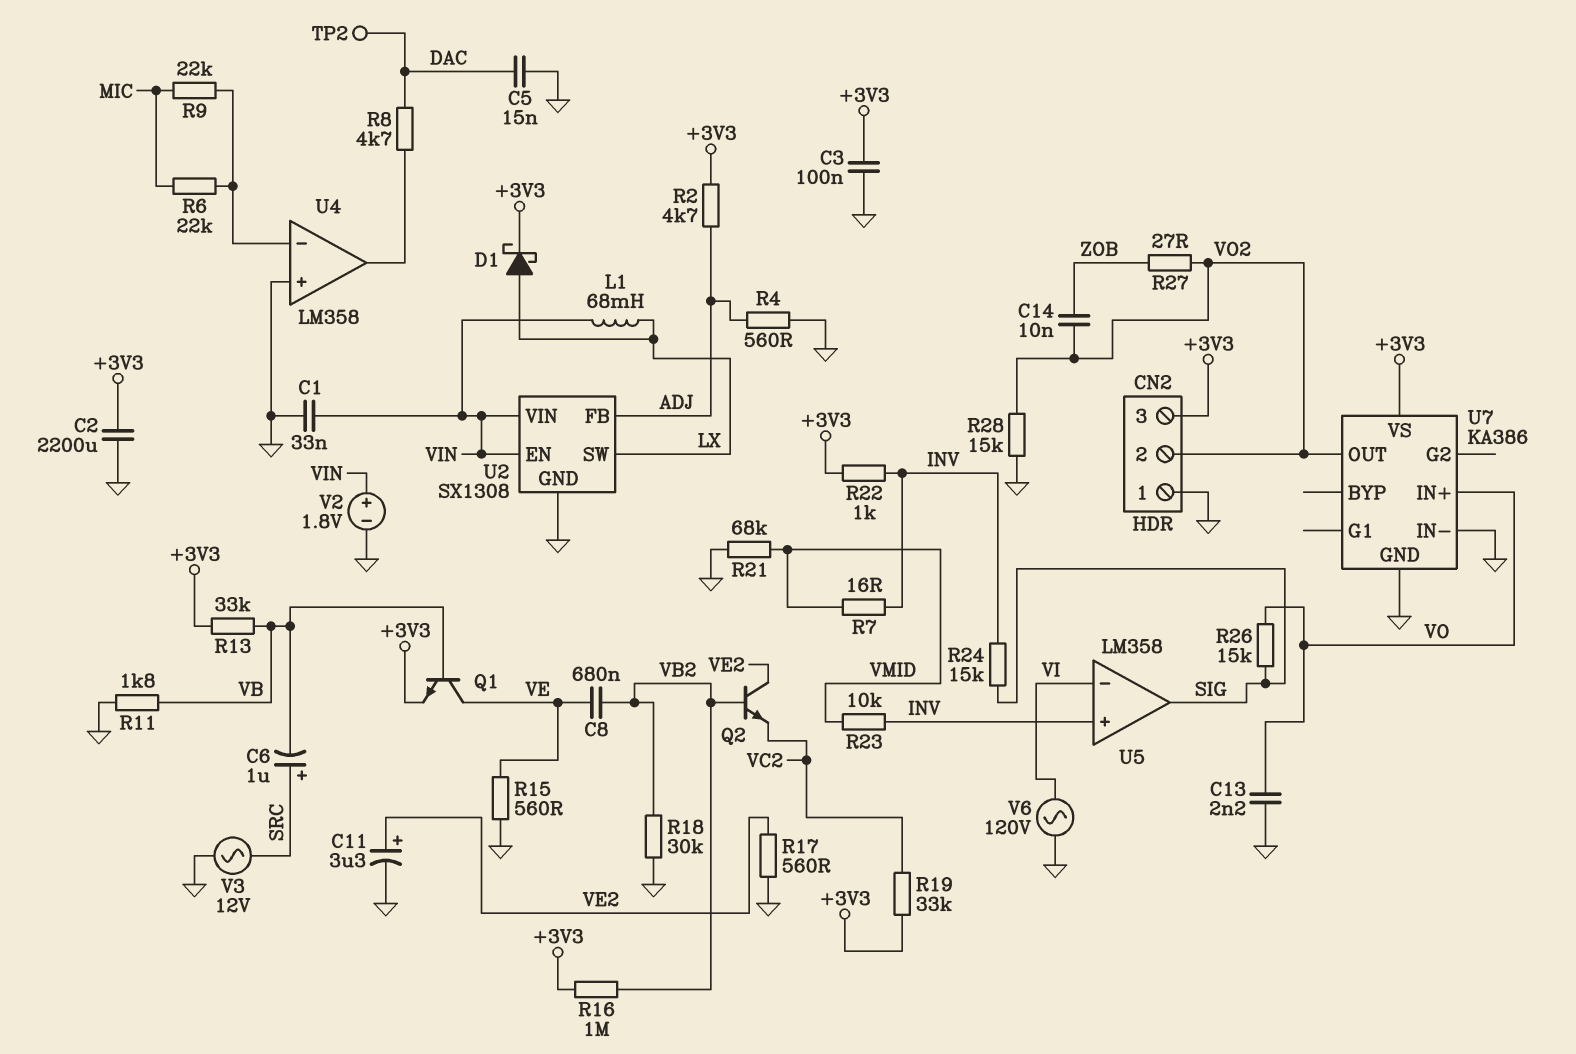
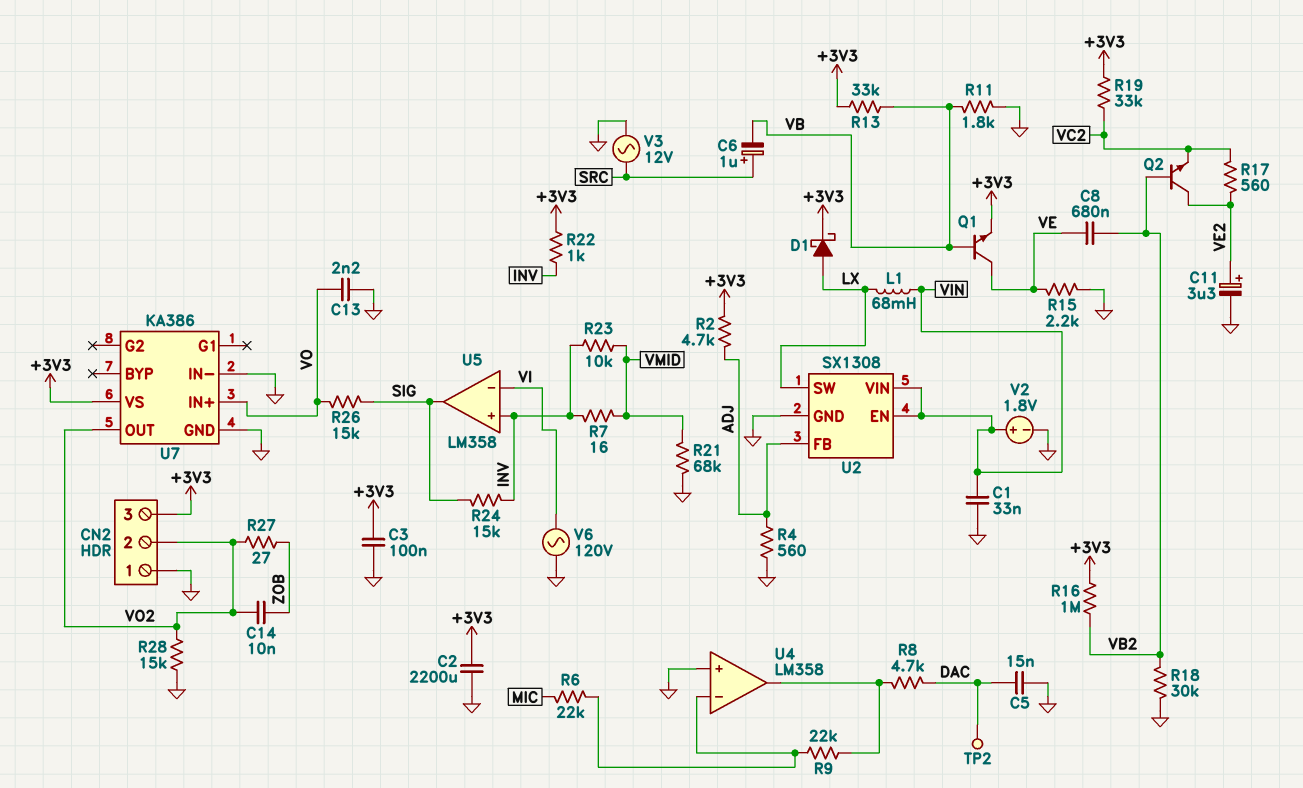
R9: 22k (MIC, U4/in-) -> 22k (U4/in-, U4/out)
R15: 560 (GND, VE) -> 2.2k (GND, VE)
R17: 560 (GND, VE2) -> 560 (VC2, VE2)

